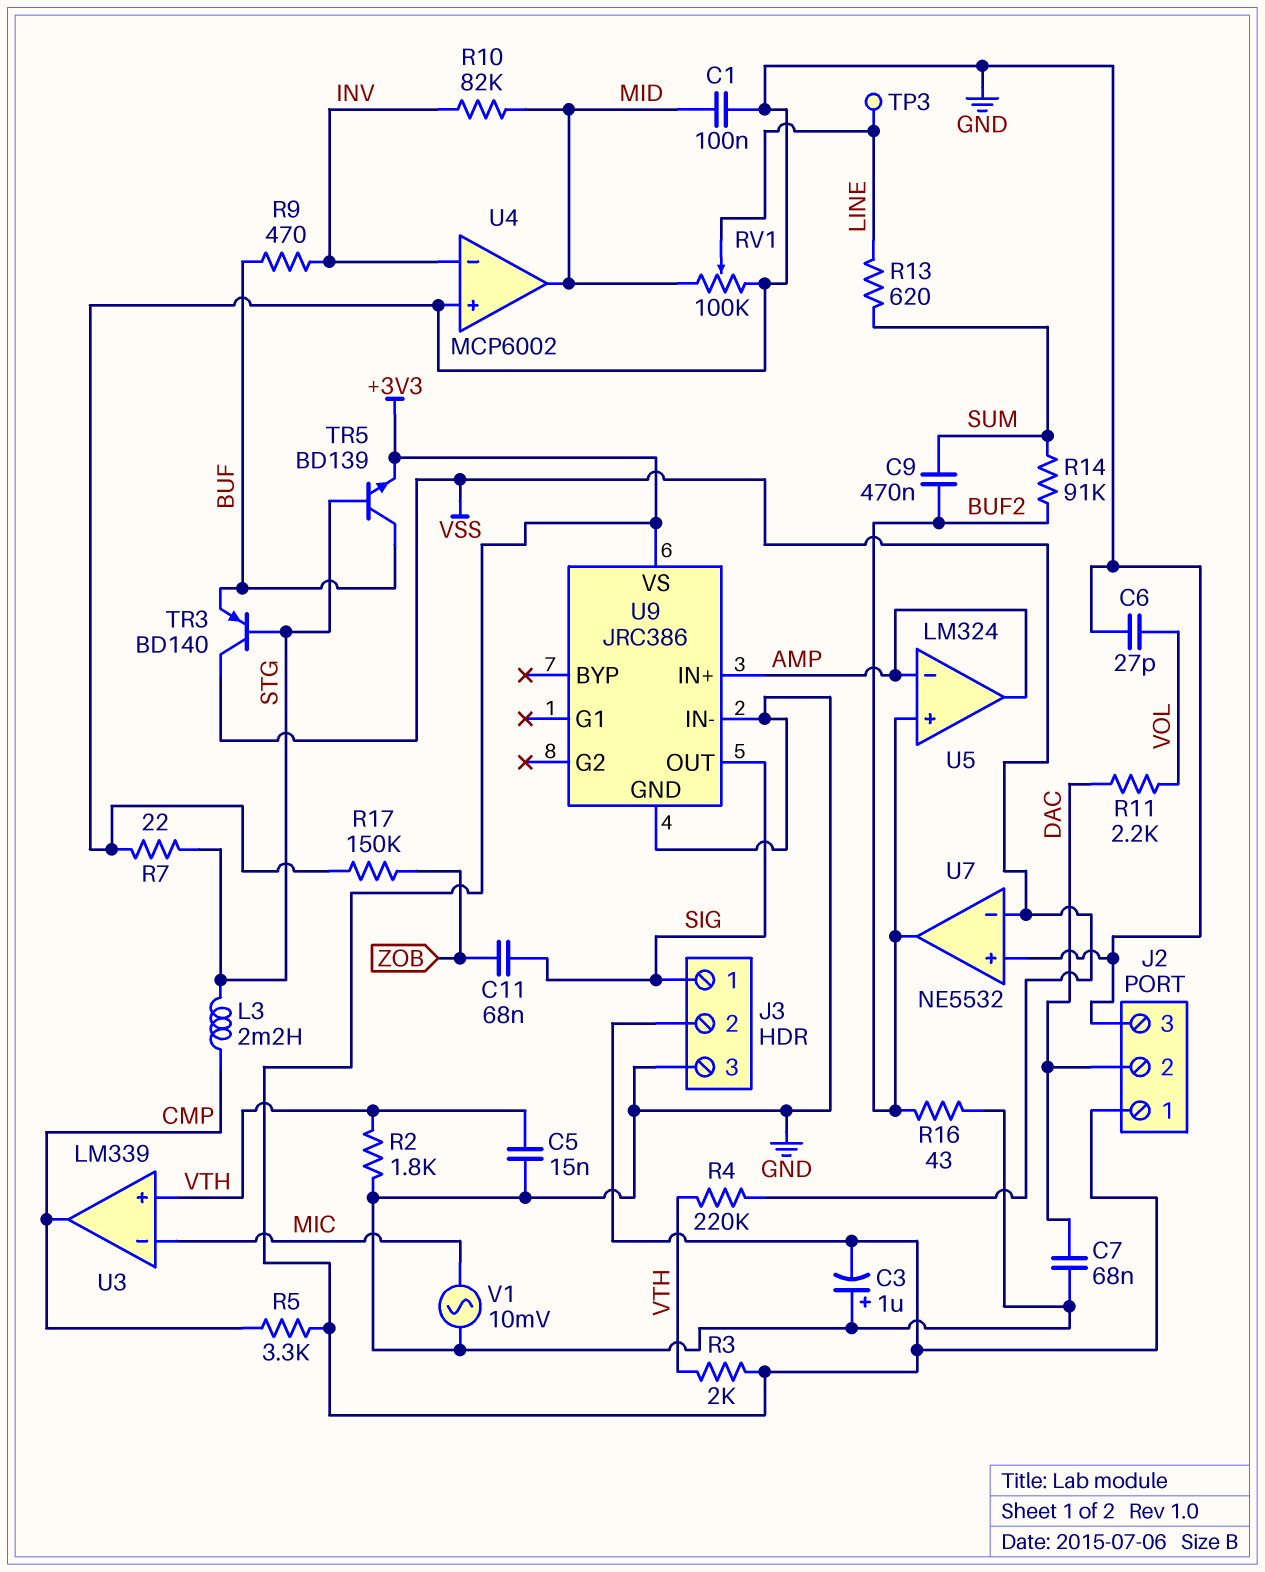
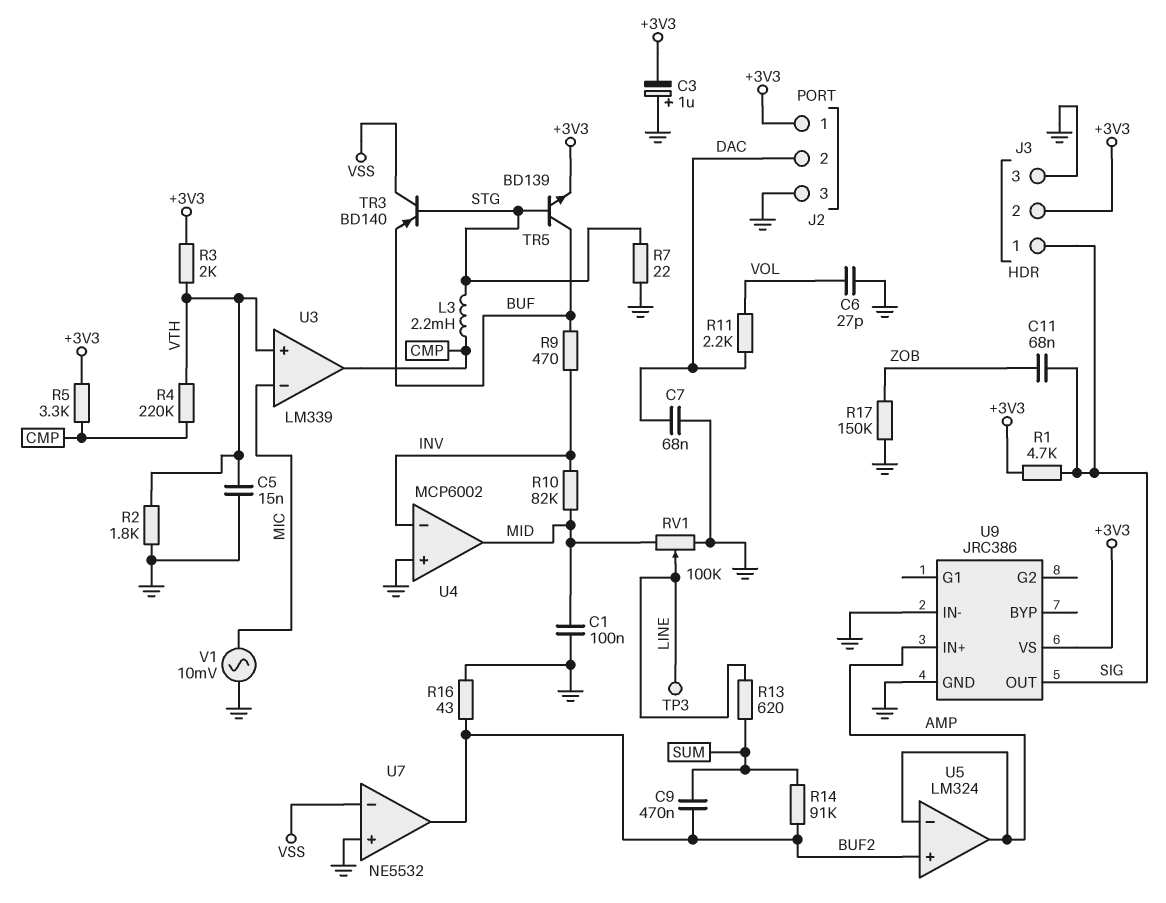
R1: none -> 4.7k (+3V3, SIG)
R4: 220k (VSS, VTH) -> 220k (CMP, VTH)

